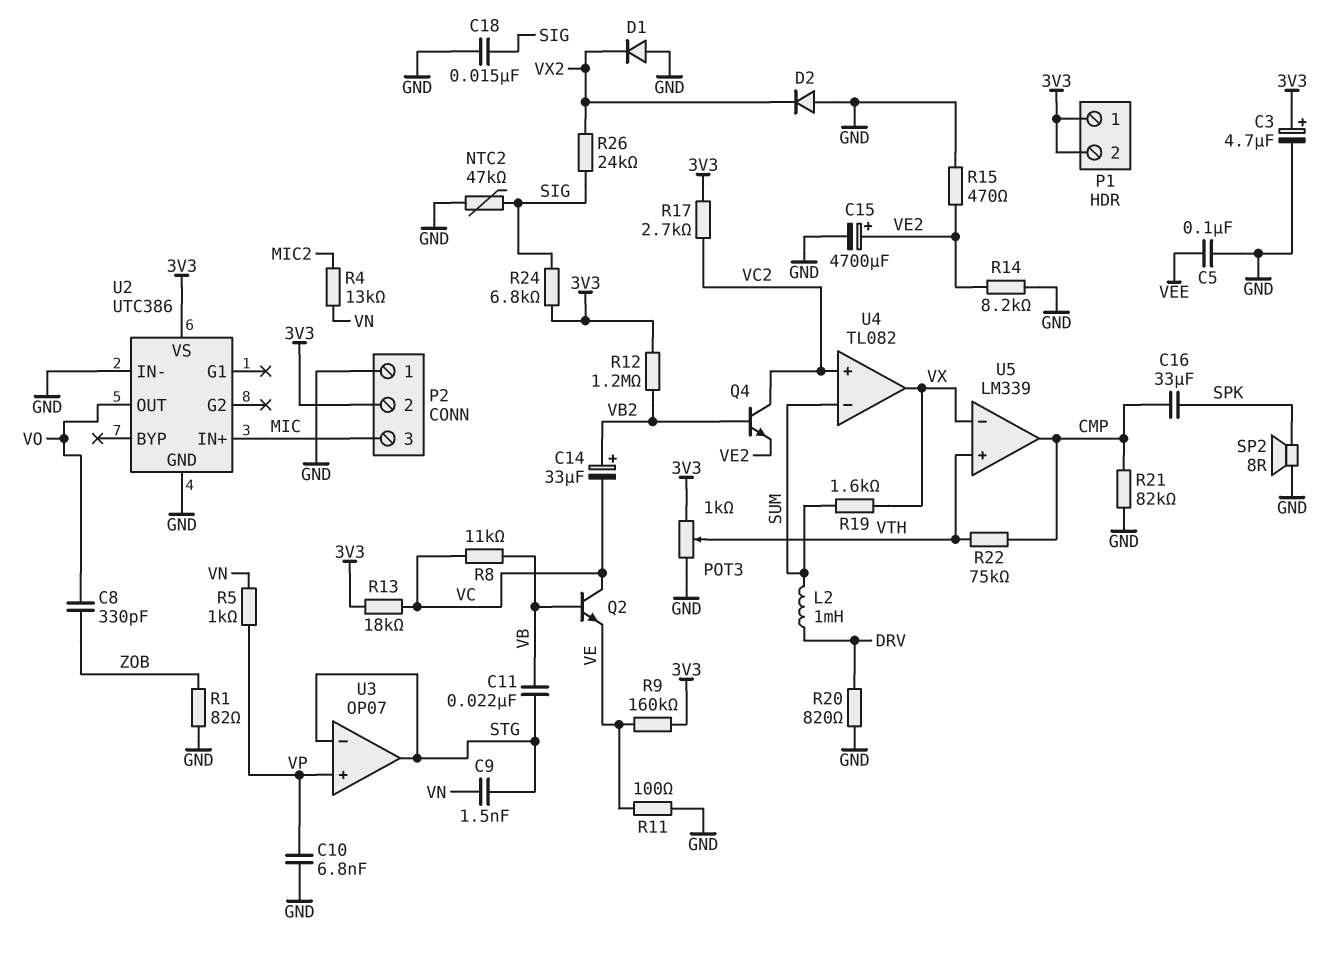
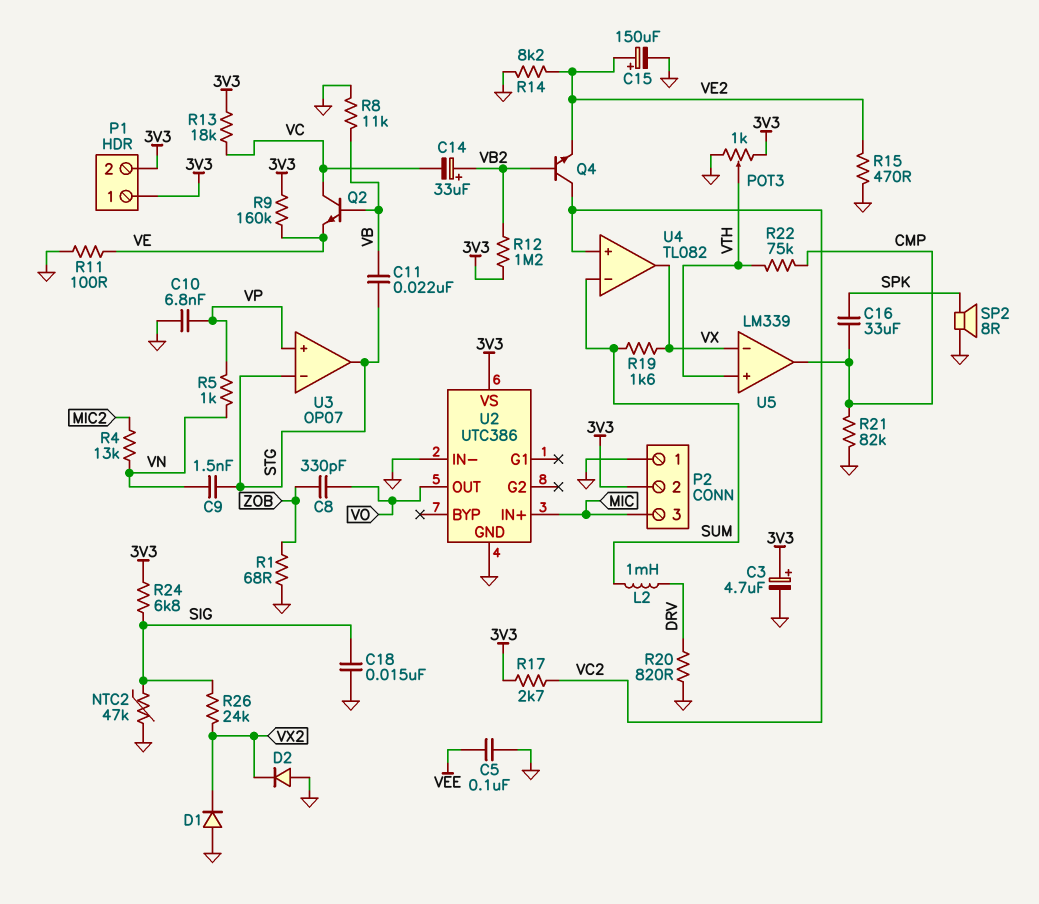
C15: 4700uF (plus VE2, minus GND) -> 150uF (plus VE2, minus GND)
R1: 82 (GND, ZOB) -> 68 (GND, ZOB)
R8: 11k (VB, VC) -> 11k (GND, VB)

